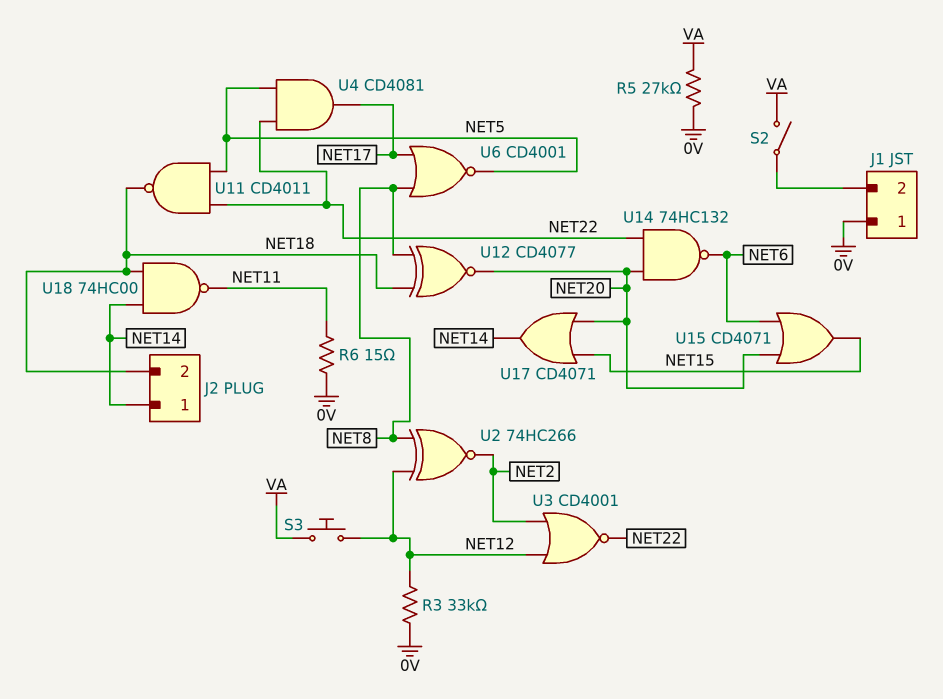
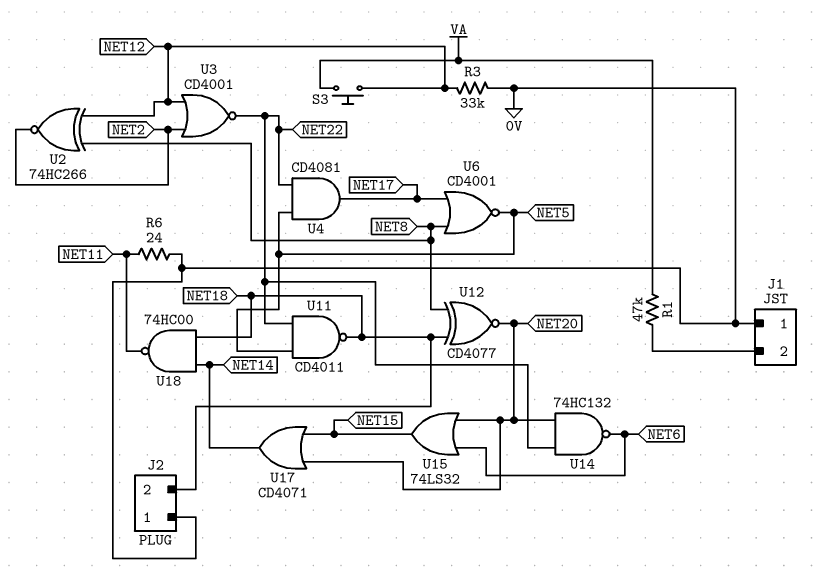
J2 pin 1: NET14 -> 0V
R1: none -> 47k (J1/2, VA)
R5: 27k (0V, VA) -> none
R6: 15 (0V, NET11) -> 24 (0V, NET11)
S2: switch (J1/2, VA) -> none
U15: OR CD4071 (in NET6, in NET20, out NET15) -> OR 74LS32 (in NET6, in NET20, out NET15)

